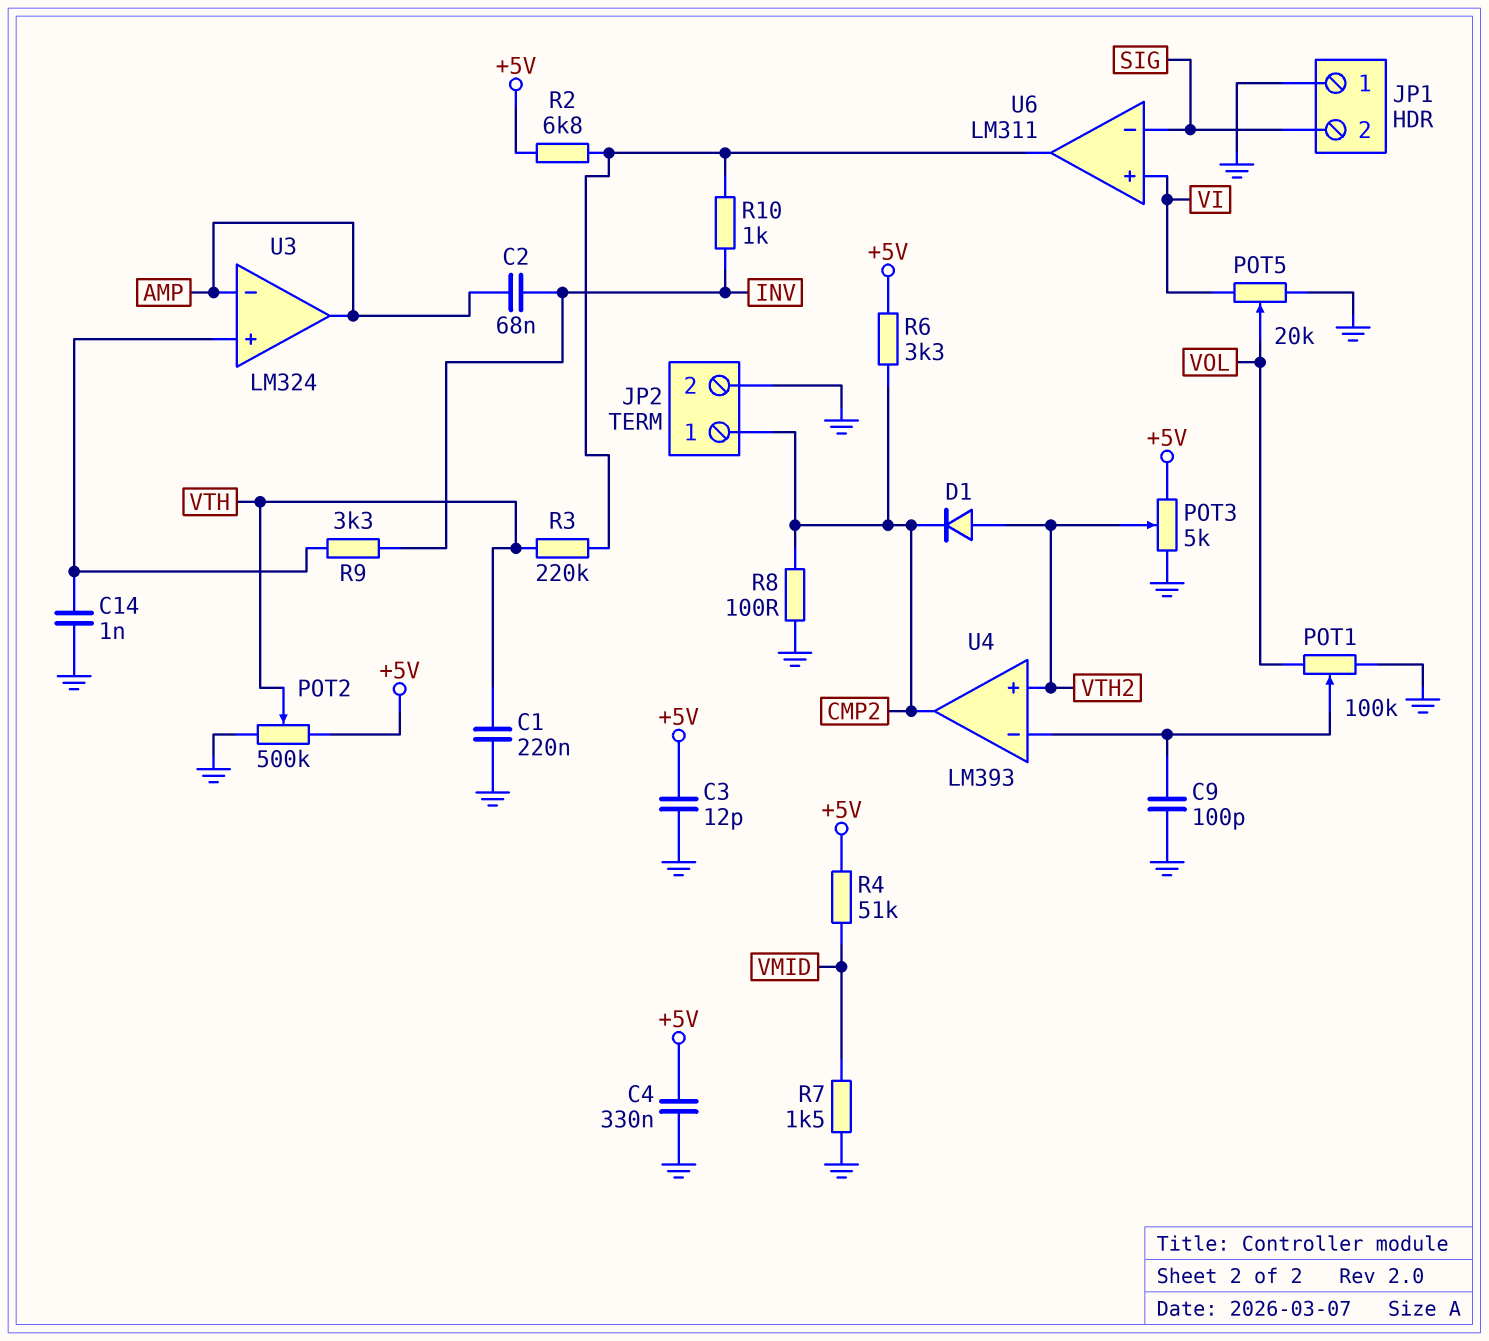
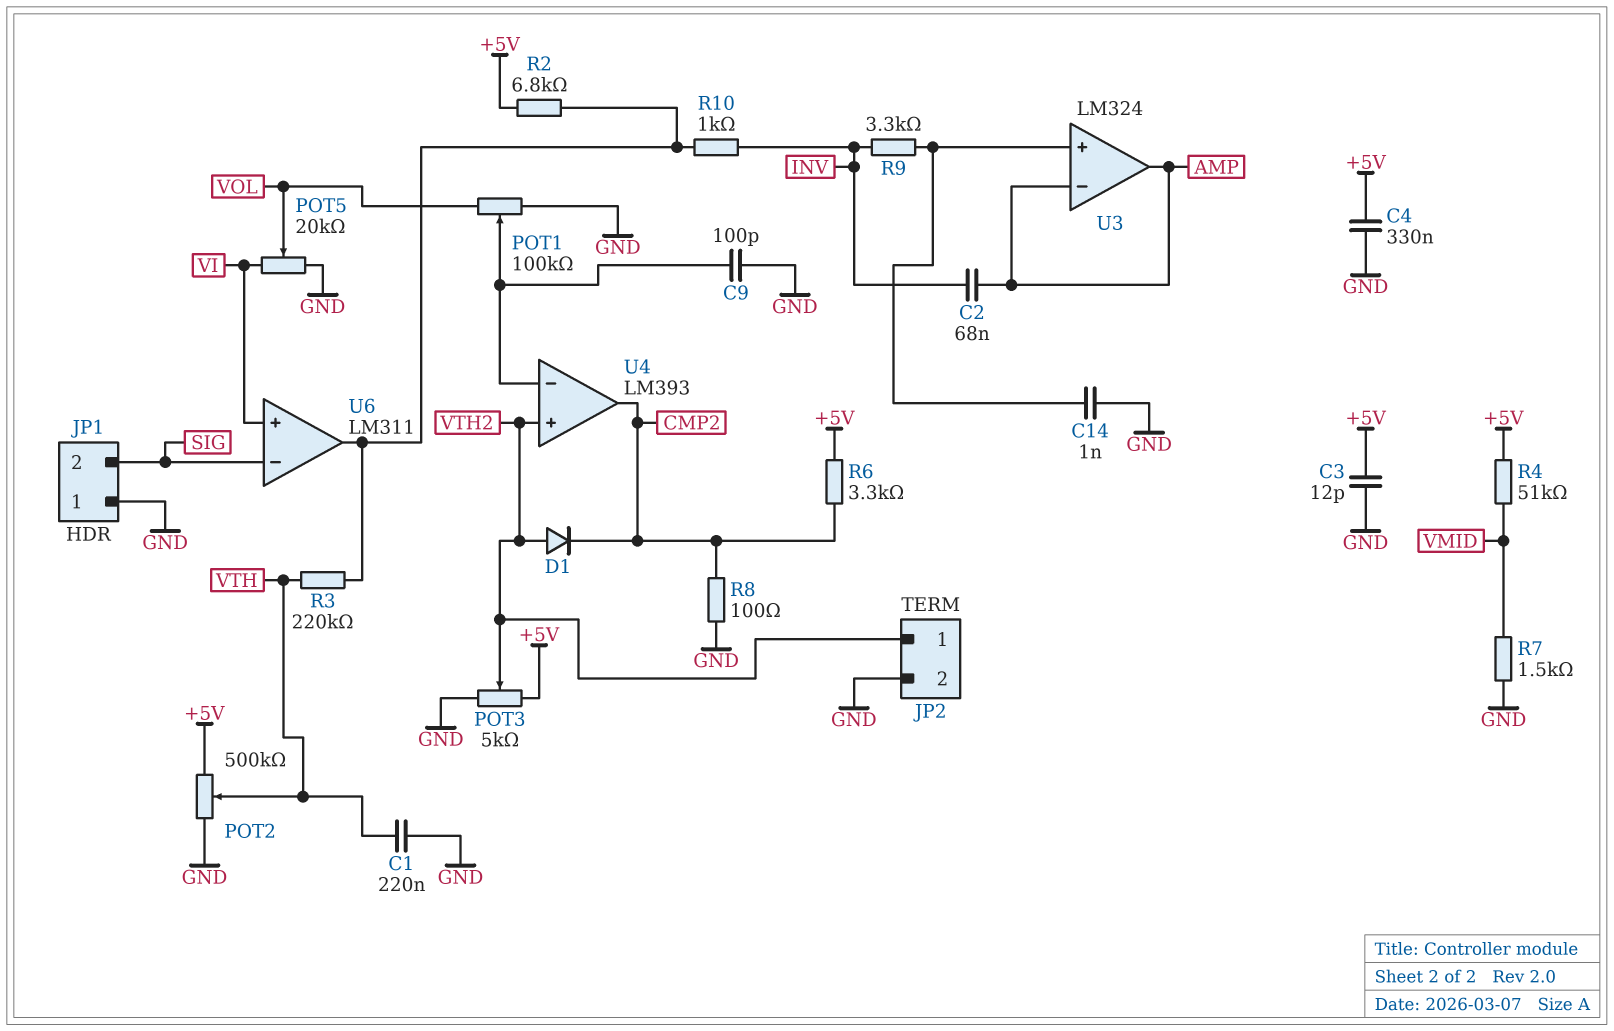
JP2 pin 1: CMP2 -> VTH2

